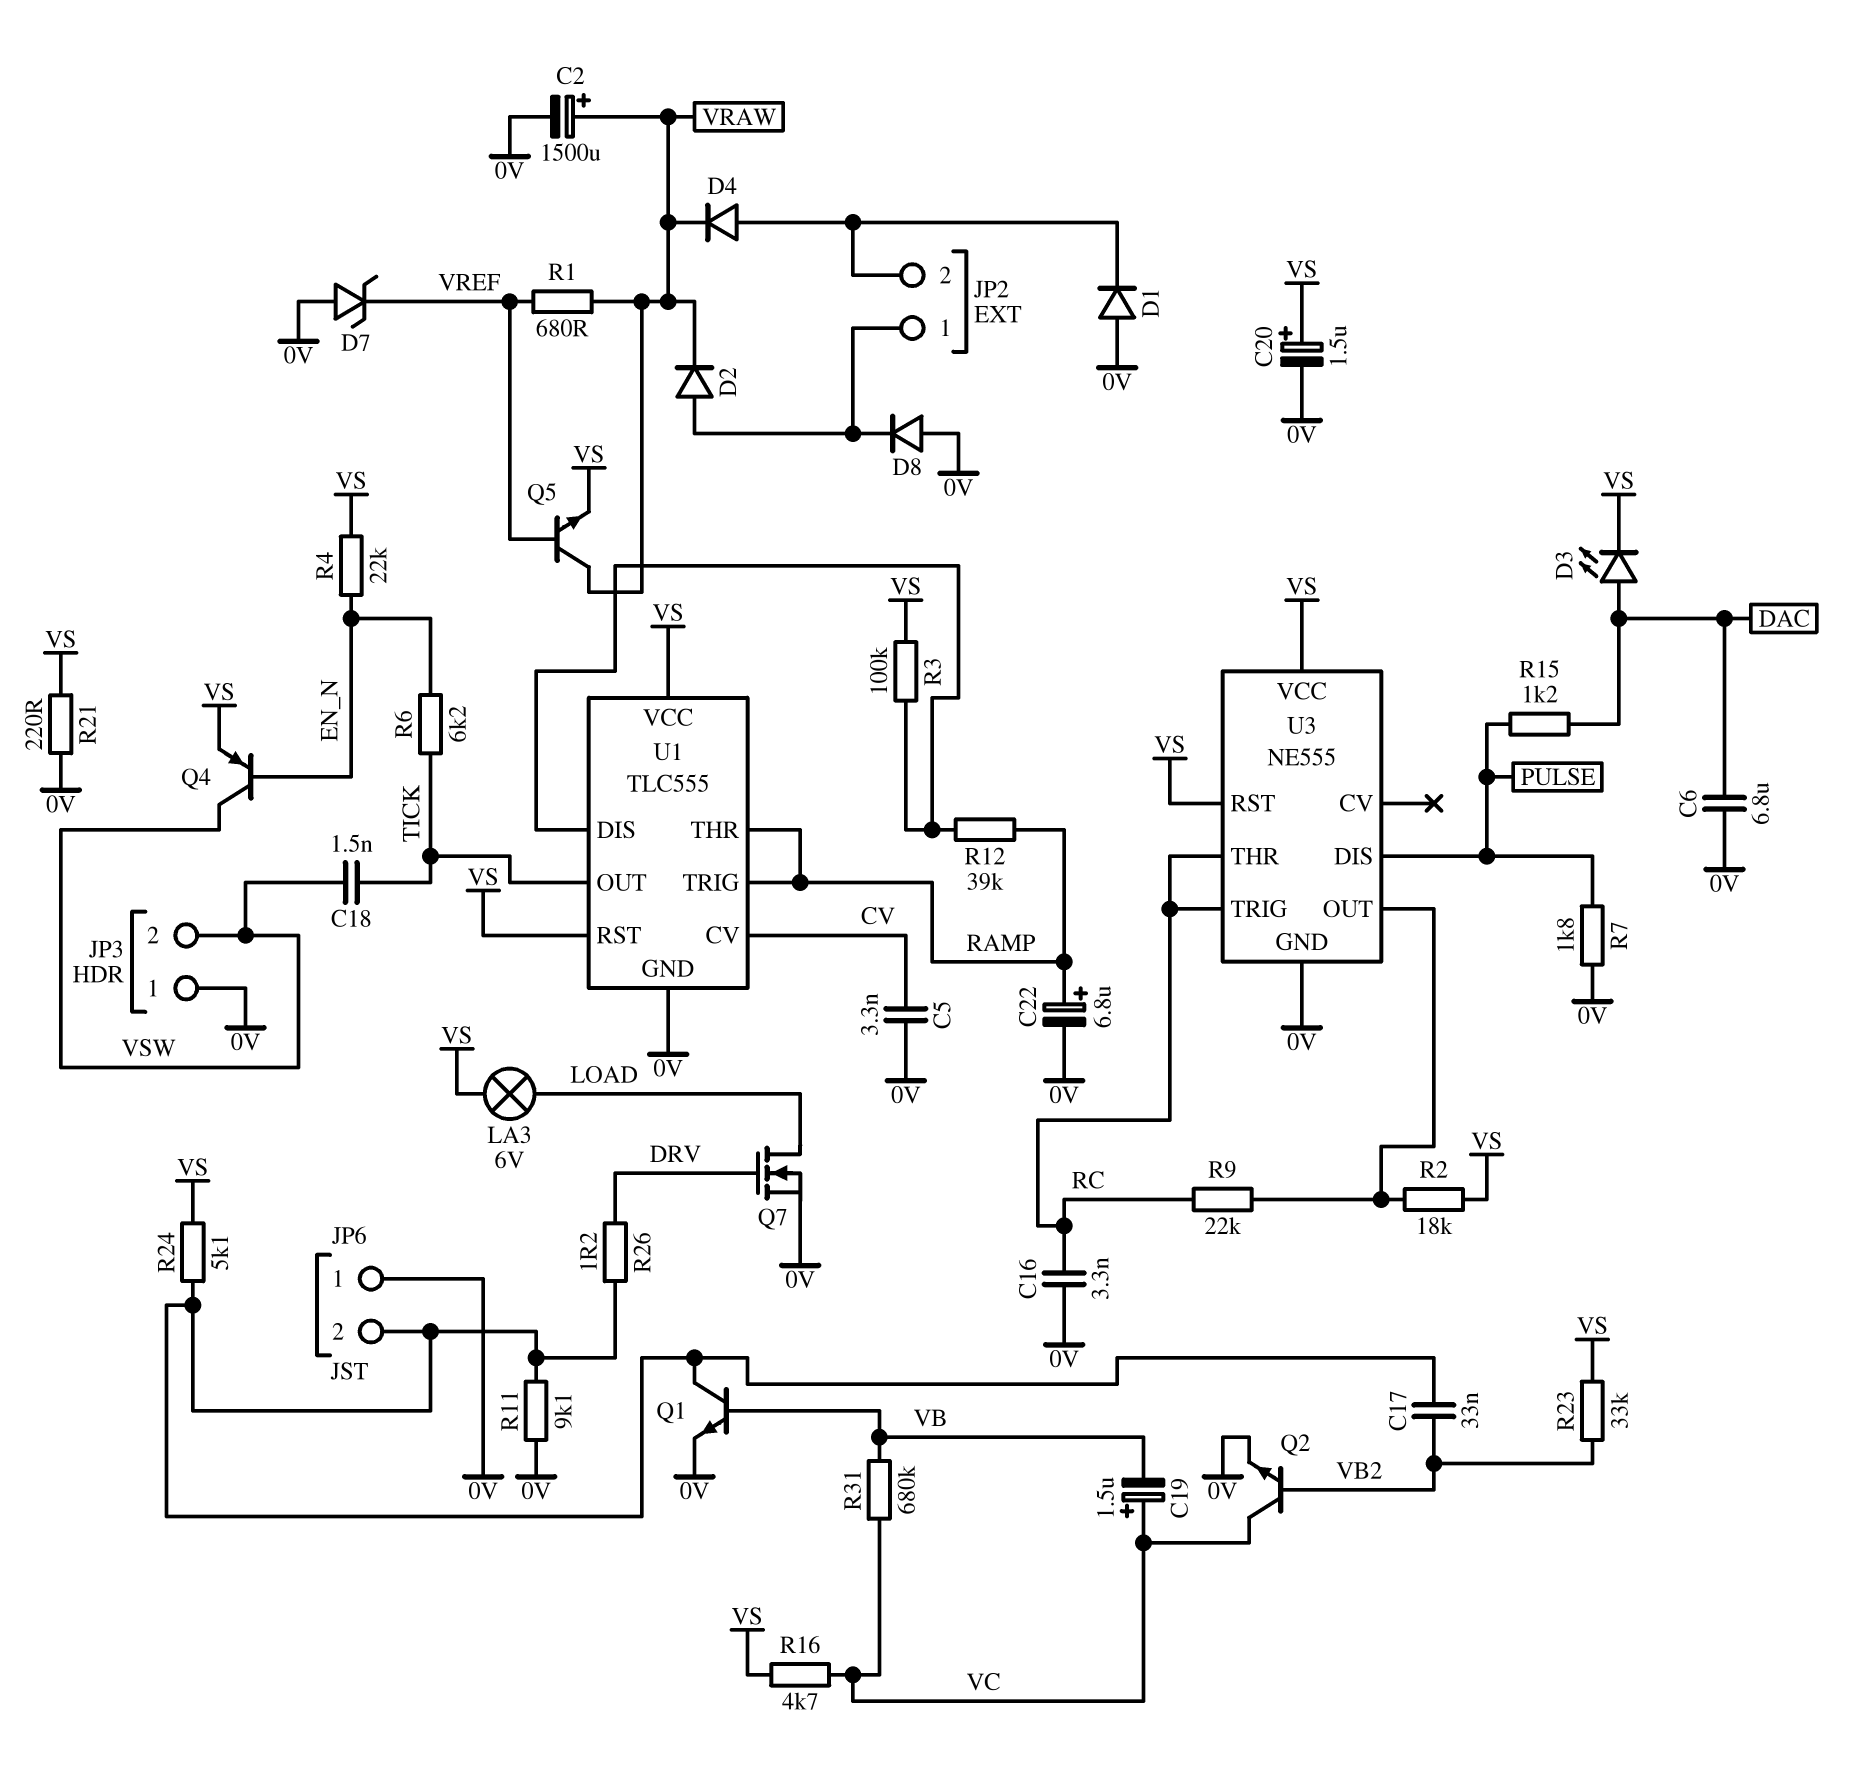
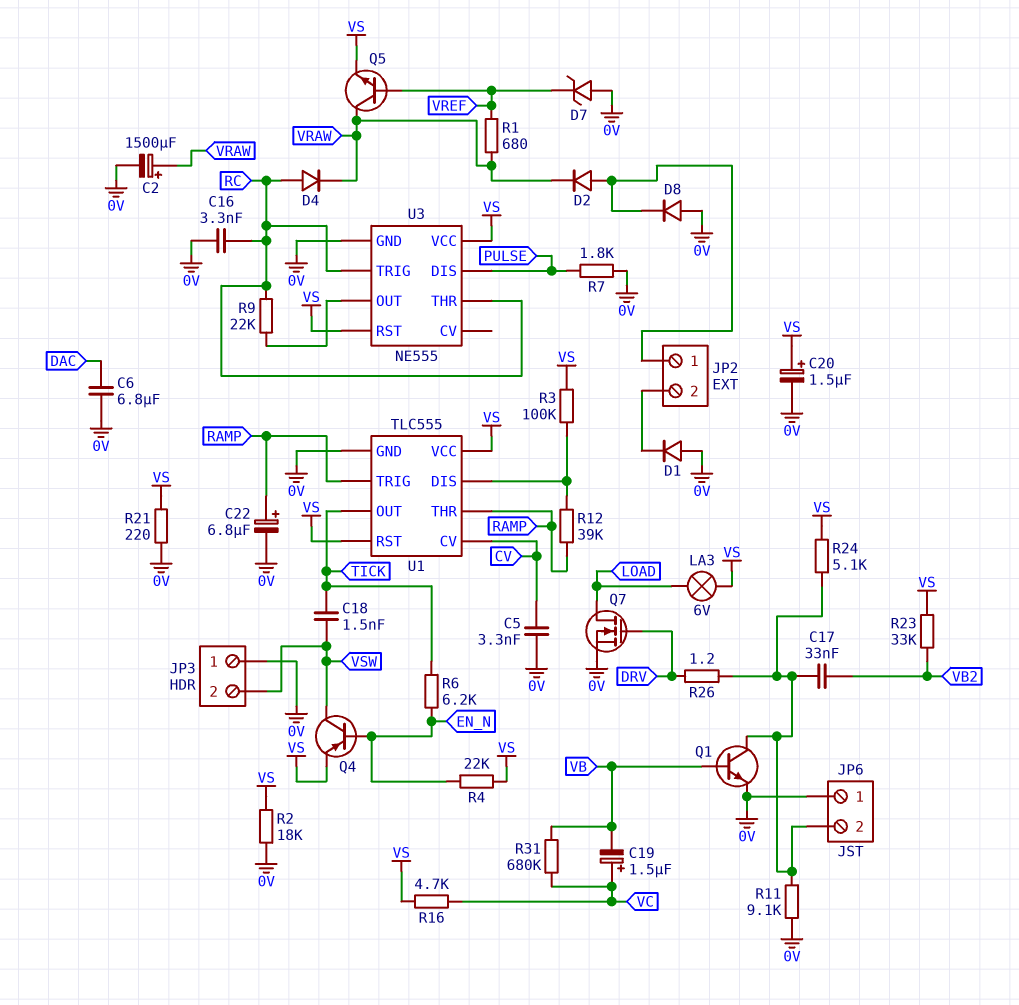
D3: LED (A DAC, K VS) -> none
D4: diode (A JP2/2, K VRAW) -> diode (A RC, K VRAW)
Q2: NPN (B VB2, C VC, E 0V) -> none
R2: 18k (U3/OUT, VS) -> 18k (0V, VS)
R15: 1.2k (DAC, PULSE) -> none

